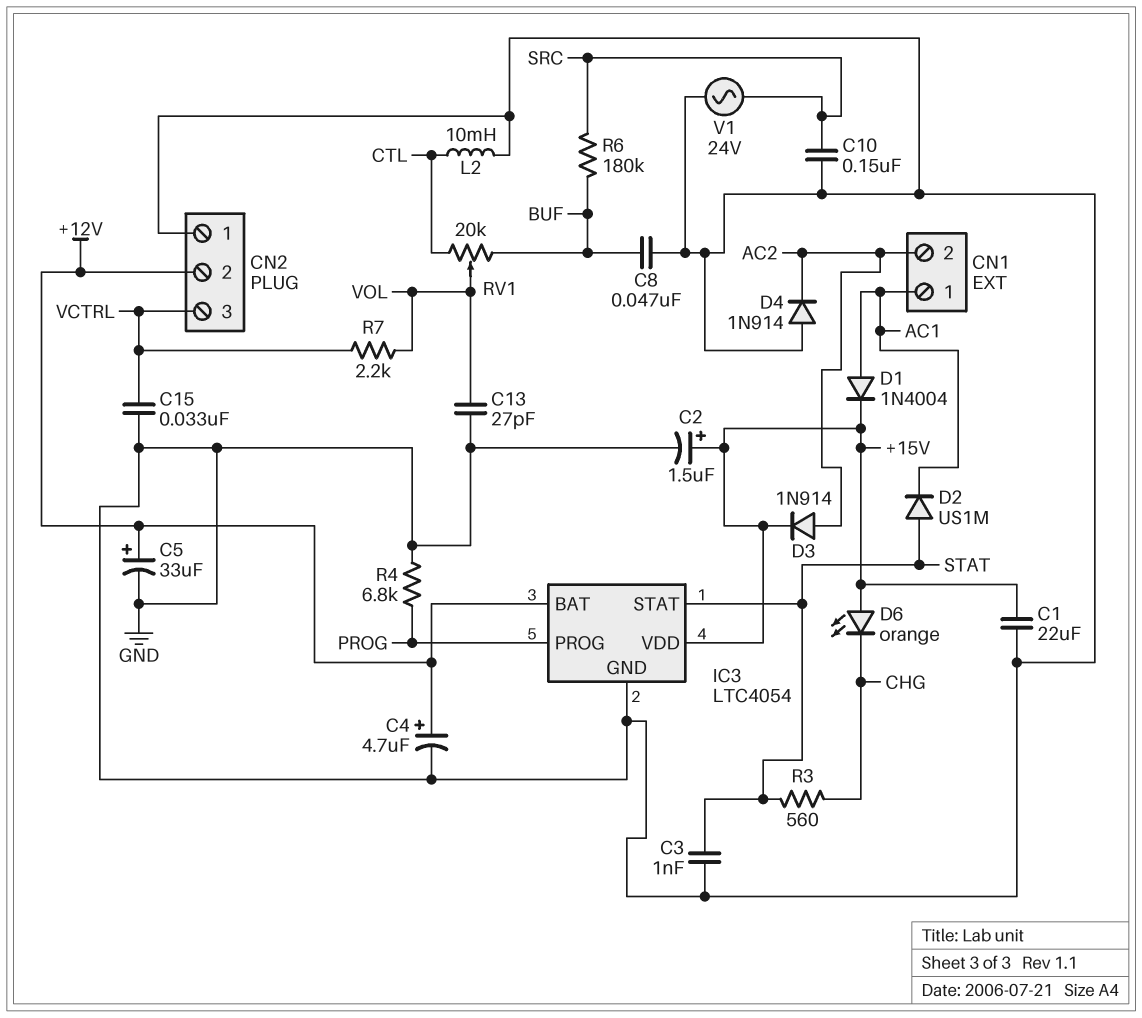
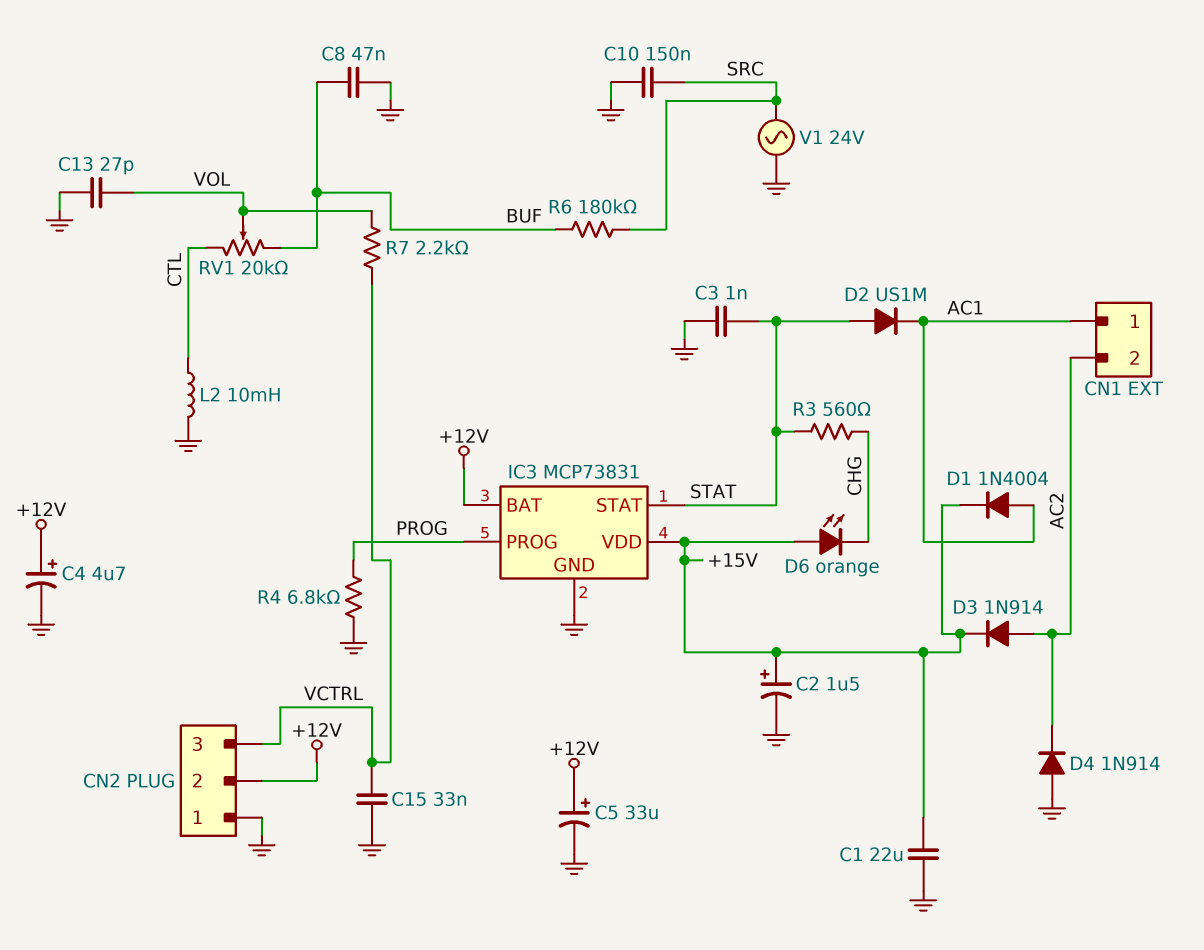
IC3: LTC4054 -> MCP73831

